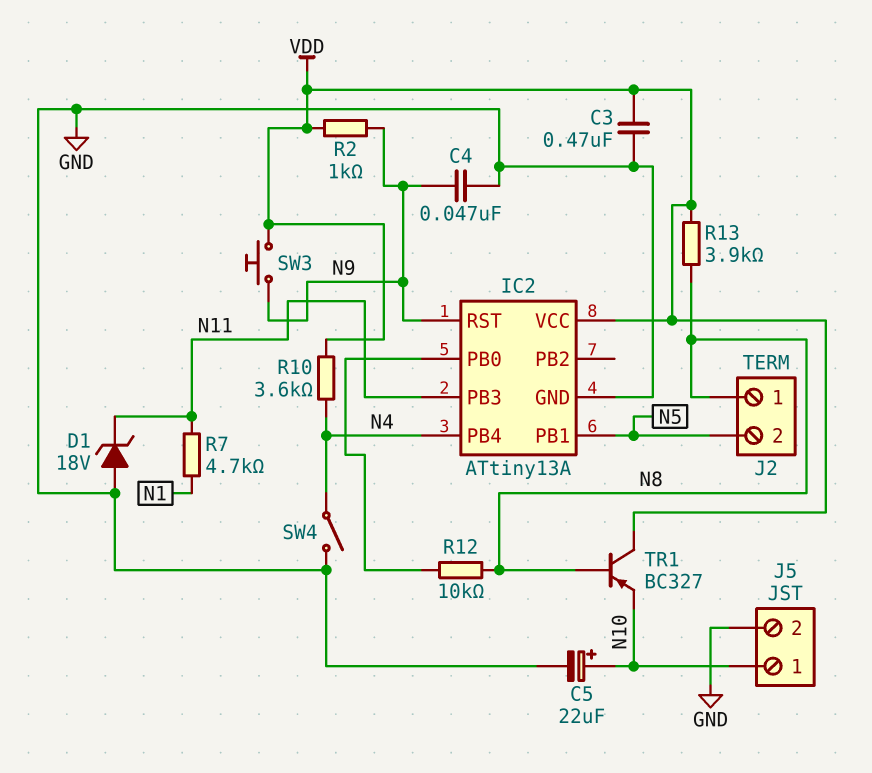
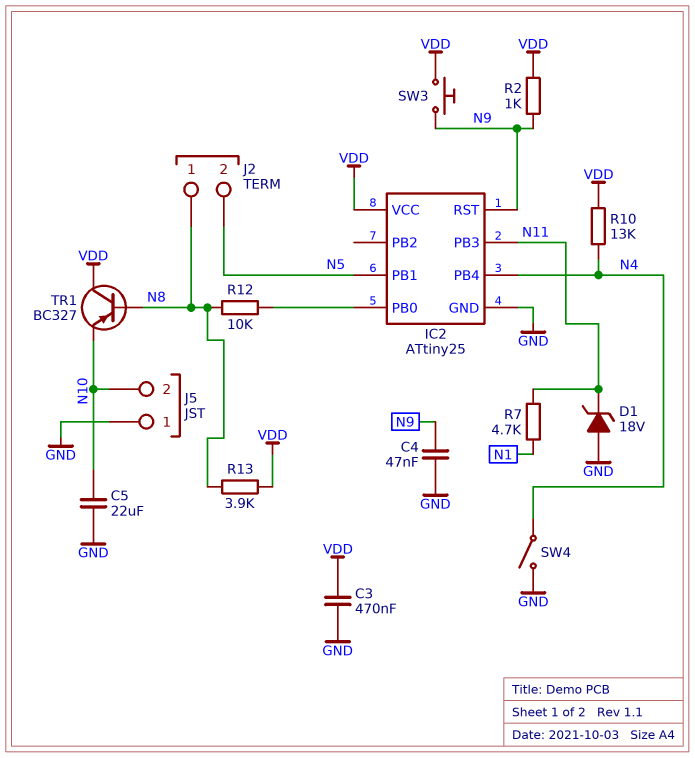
C5: 22uF (plus N10, minus GND) -> 22uF (GND, N10)
IC2: ATtiny13A -> ATtiny25
J5 pin 1: N10 -> GND
J5 pin 2: GND -> N10
R10: 3.6k (N4, VDD) -> 13k (N4, VDD)

